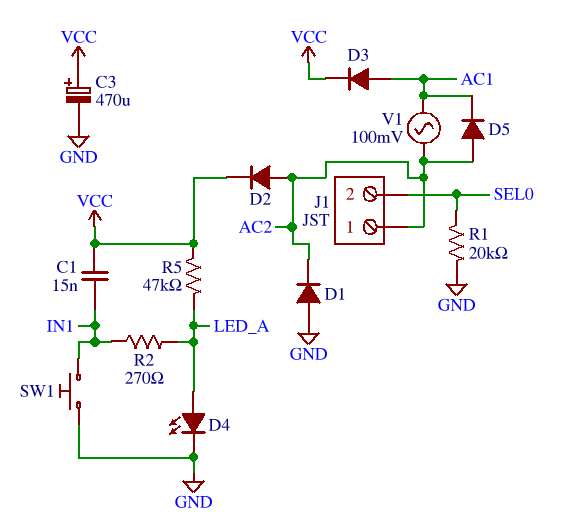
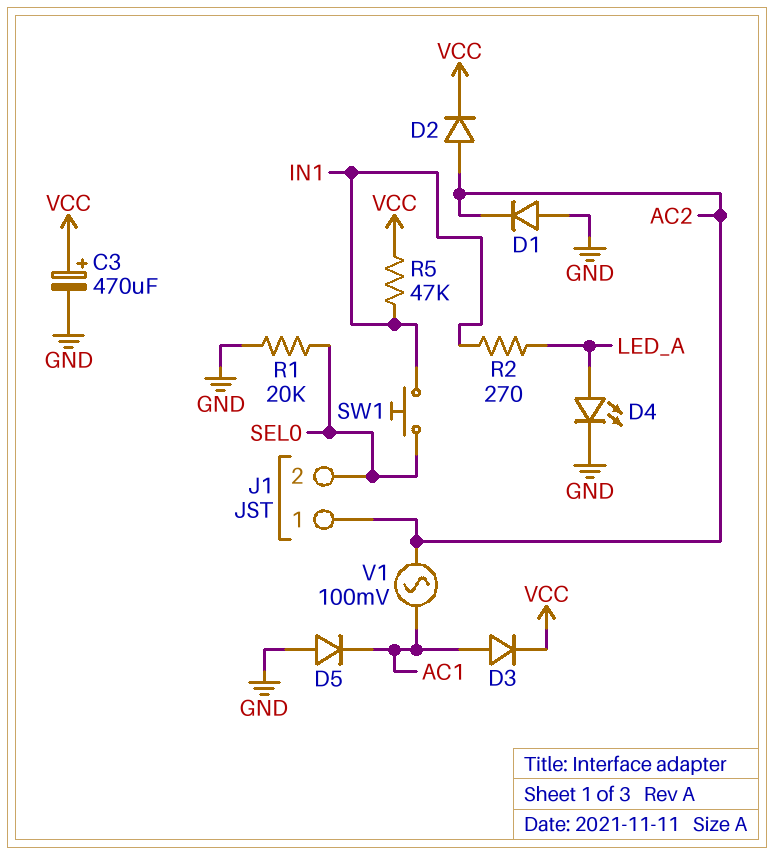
C1: 15nF (IN1, VCC) -> none
D5: diode (A AC2, K AC1) -> diode (A GND, K AC1)
R5: 47k (LED_A, VCC) -> 47k (IN1, VCC)
SW1: button (GND, IN1) -> button (IN1, SEL0)

